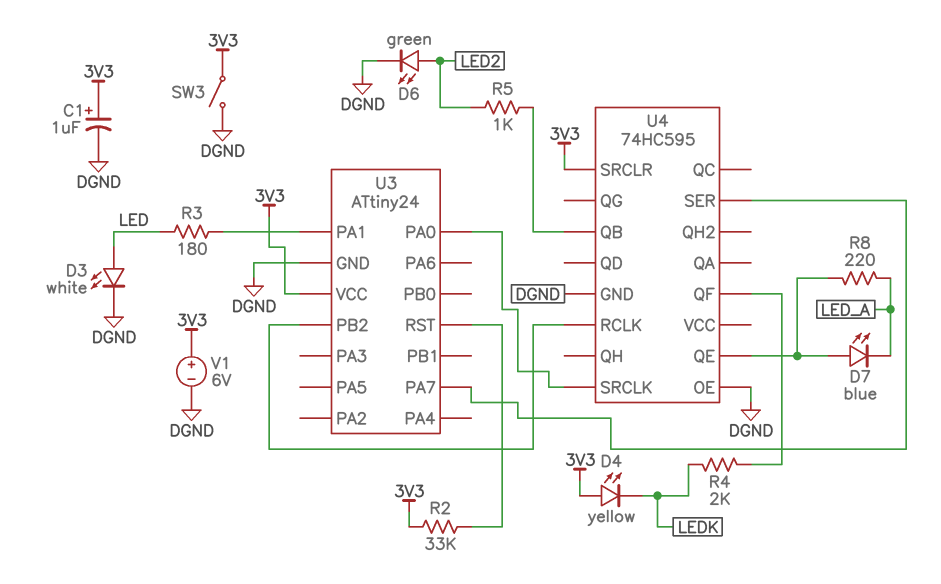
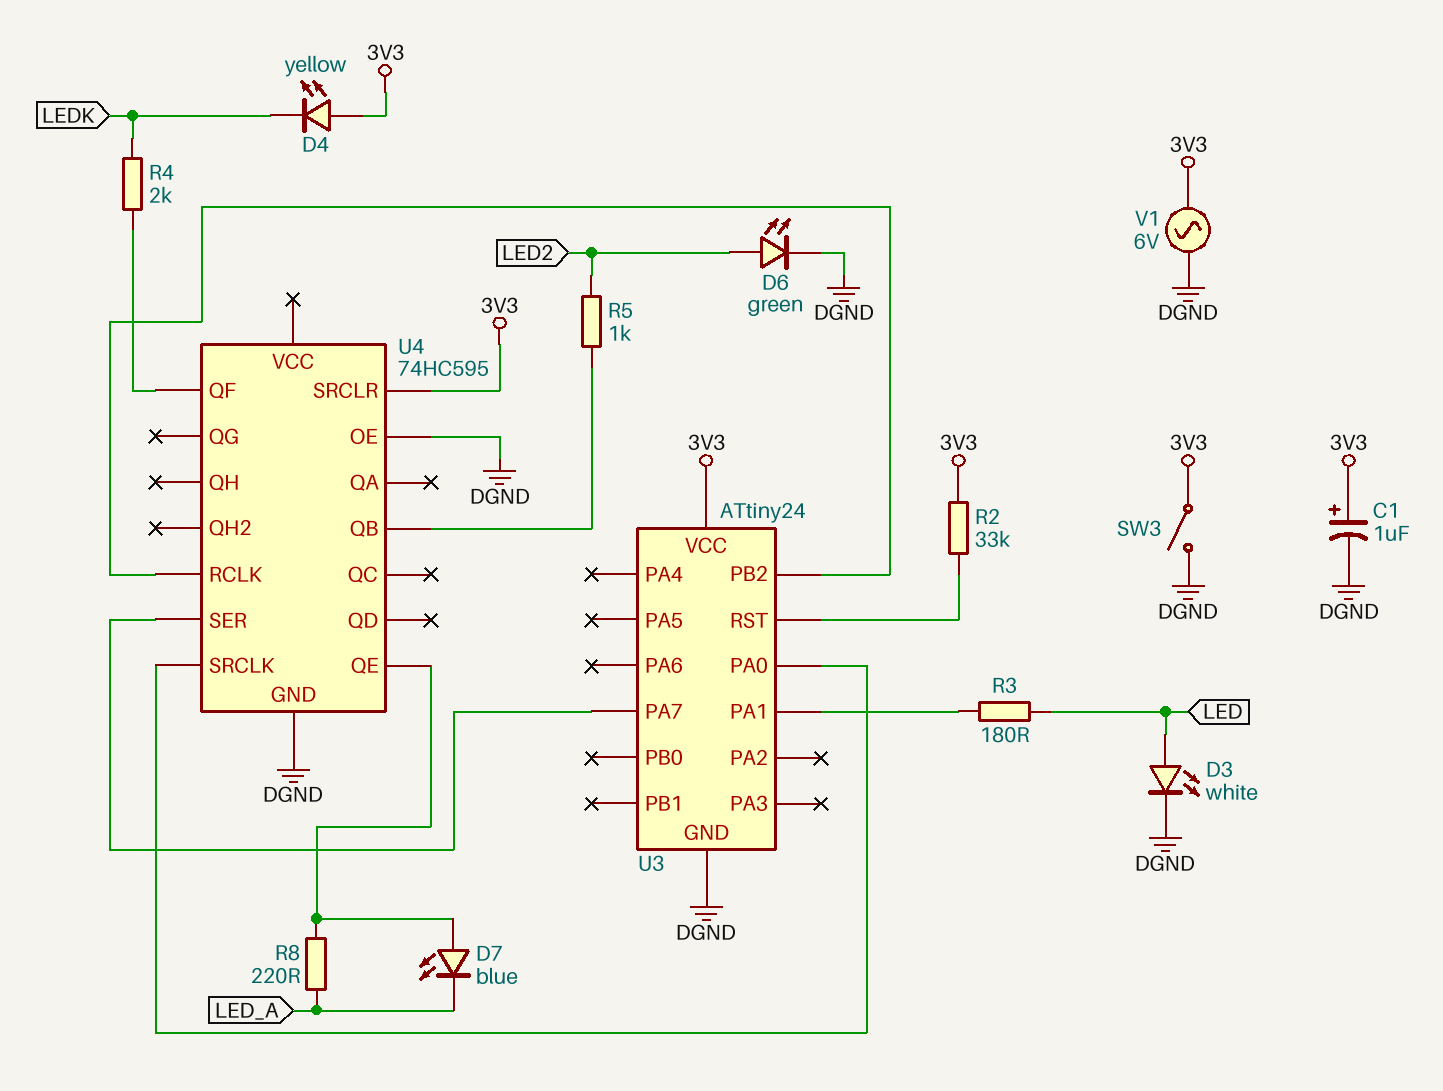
V1: 6V (plus 3V3, minus DGND) -> AC 6V (3V3, DGND)

